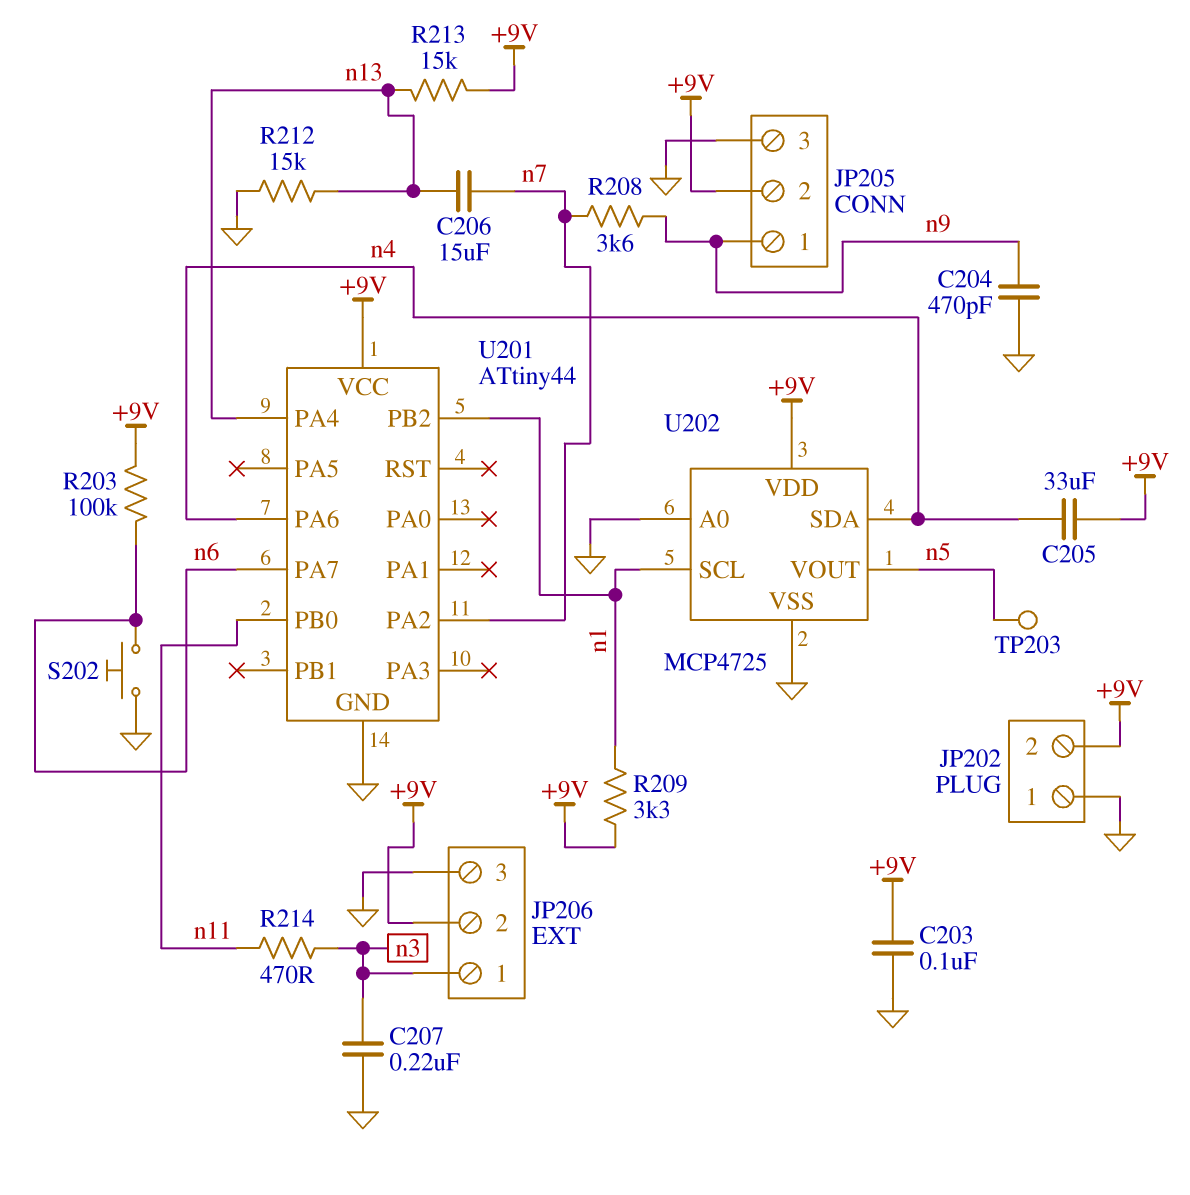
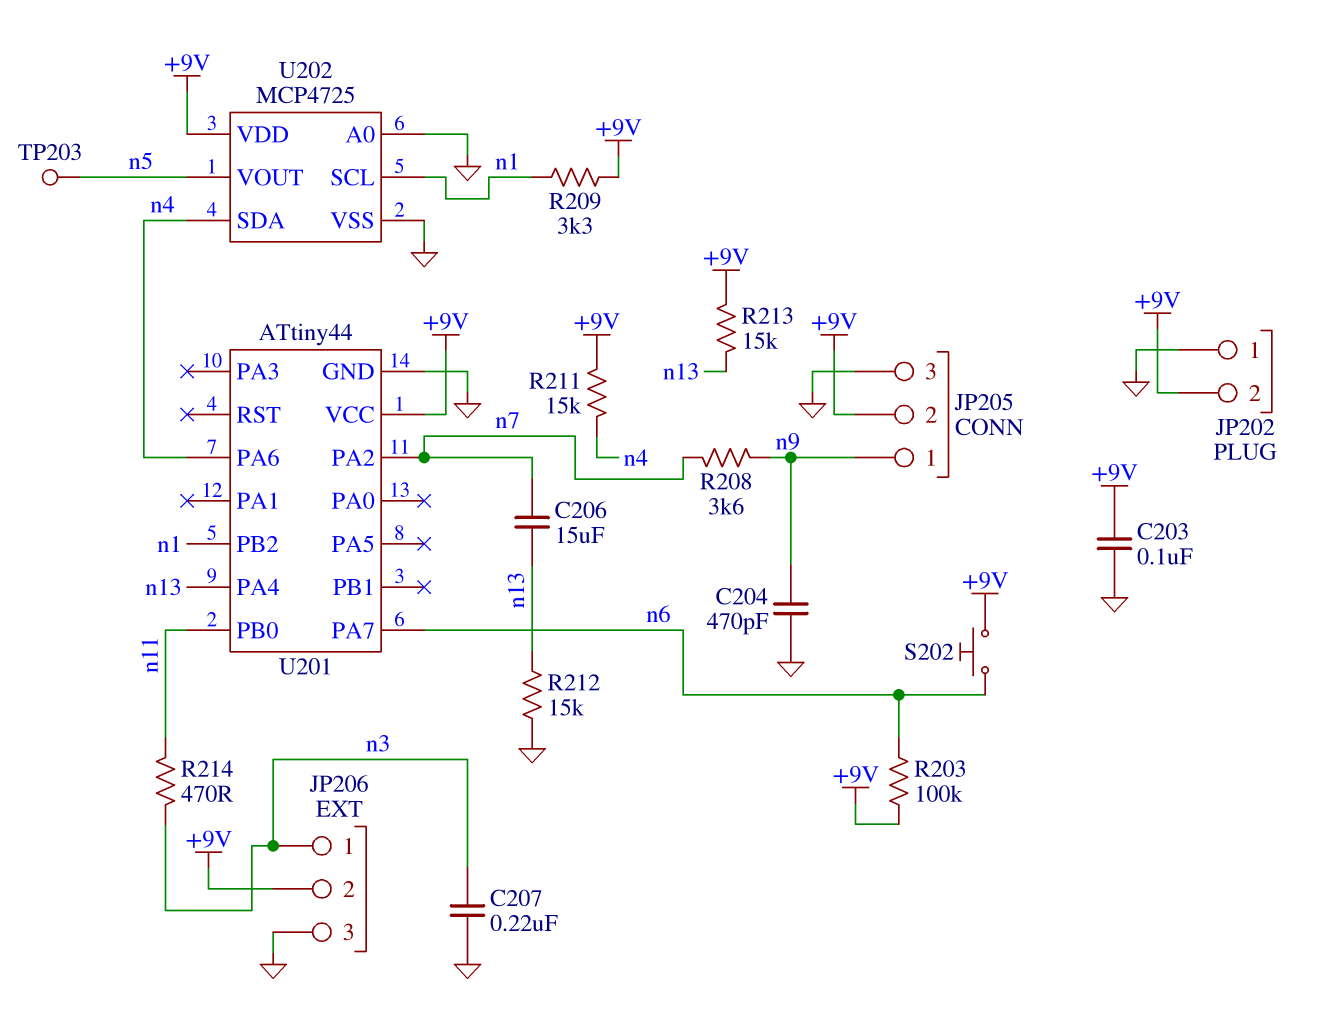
C205: 33uF (+9V, n4) -> none
R211: none -> 15k (+9V, n4)
S202: button (GND, n6) -> button (+9V, n6)

